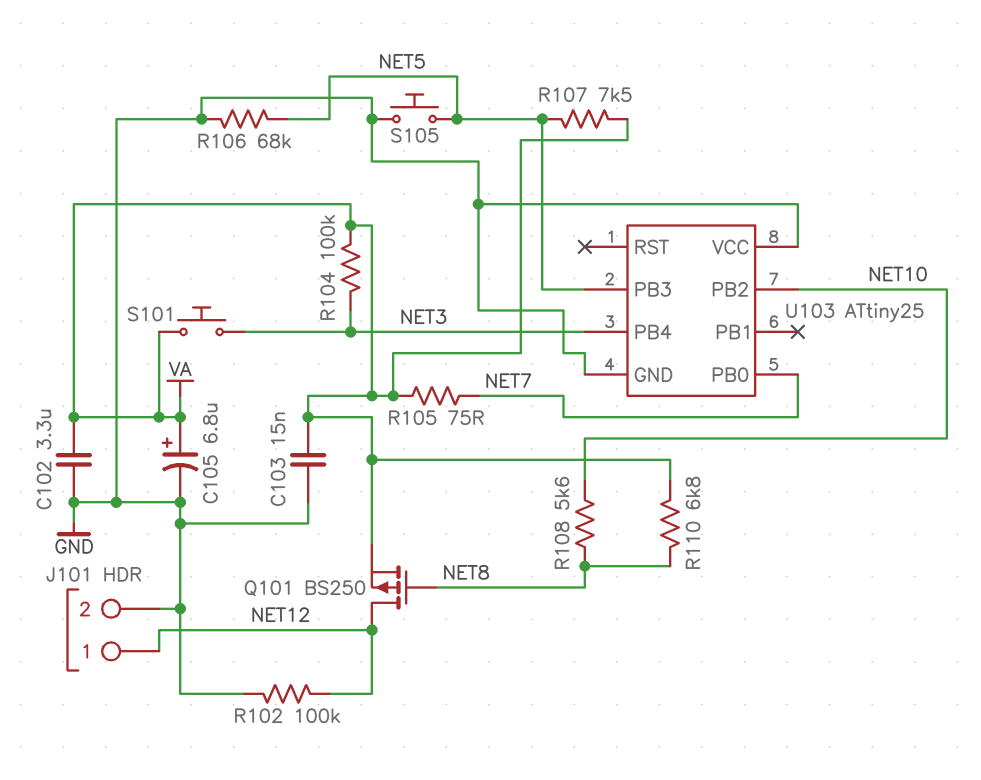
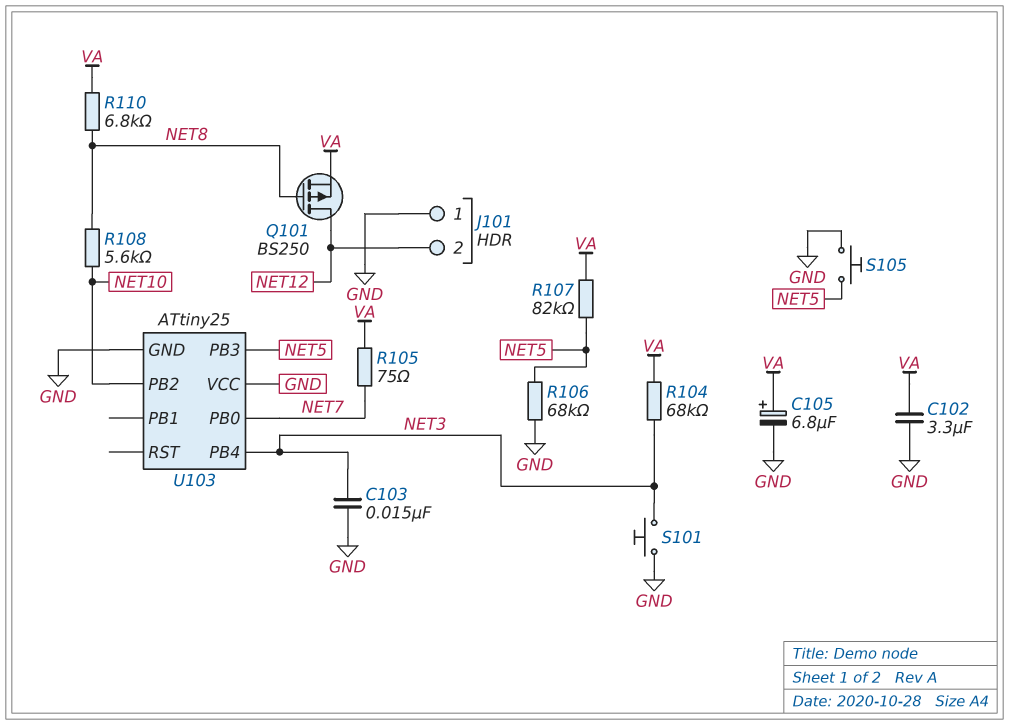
C103: 15nF (GND, VA) -> 15nF (GND, NET3)
J101 pin 1: NET12 -> GND
J101 pin 2: GND -> NET12
R102: 100k (GND, NET12) -> none
R104: 100k (NET3, VA) -> 68k (NET3, VA)
R107: 7.5k (NET5, VA) -> 82k (NET5, VA)
S101: button (NET3, VA) -> button (GND, NET3)

